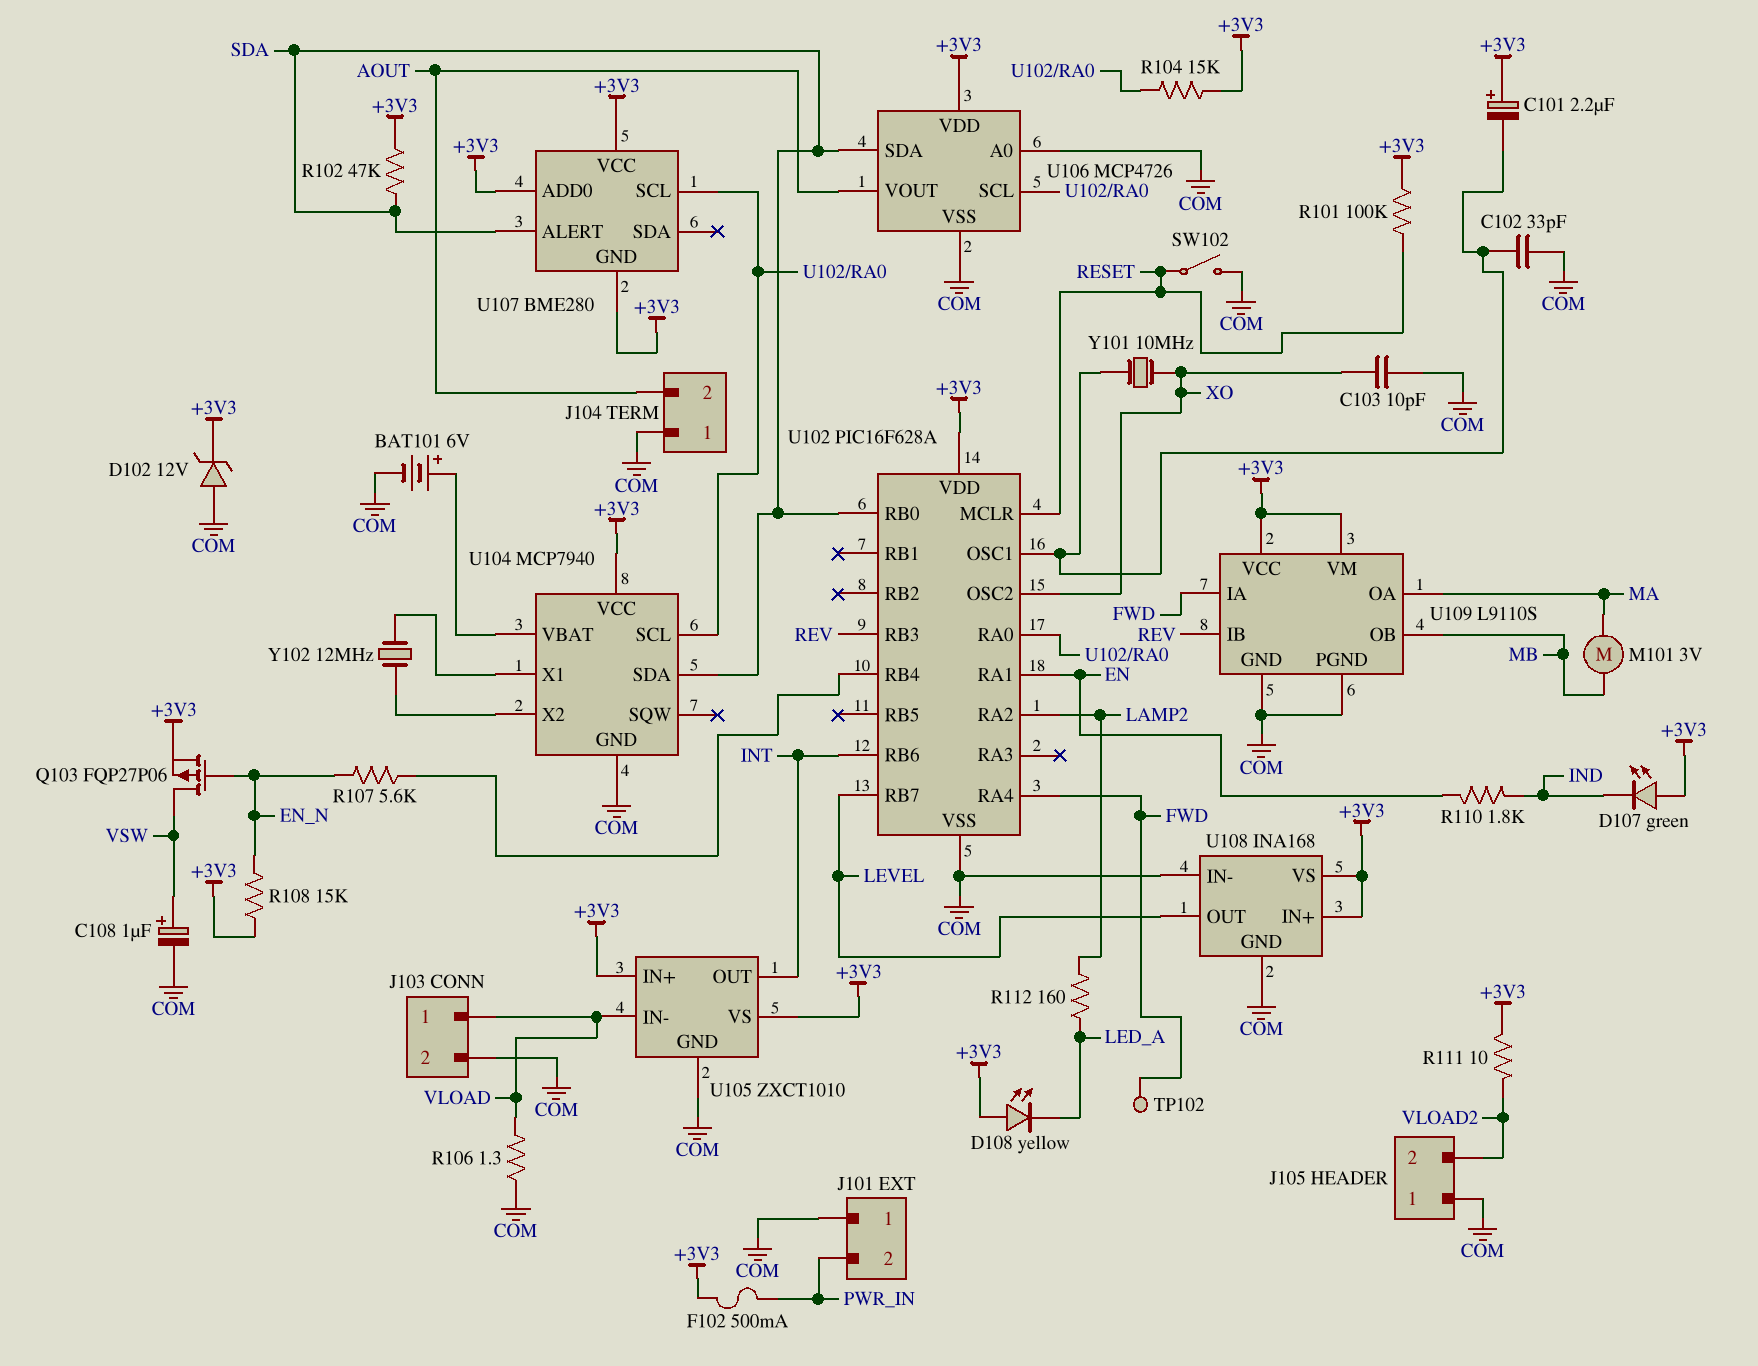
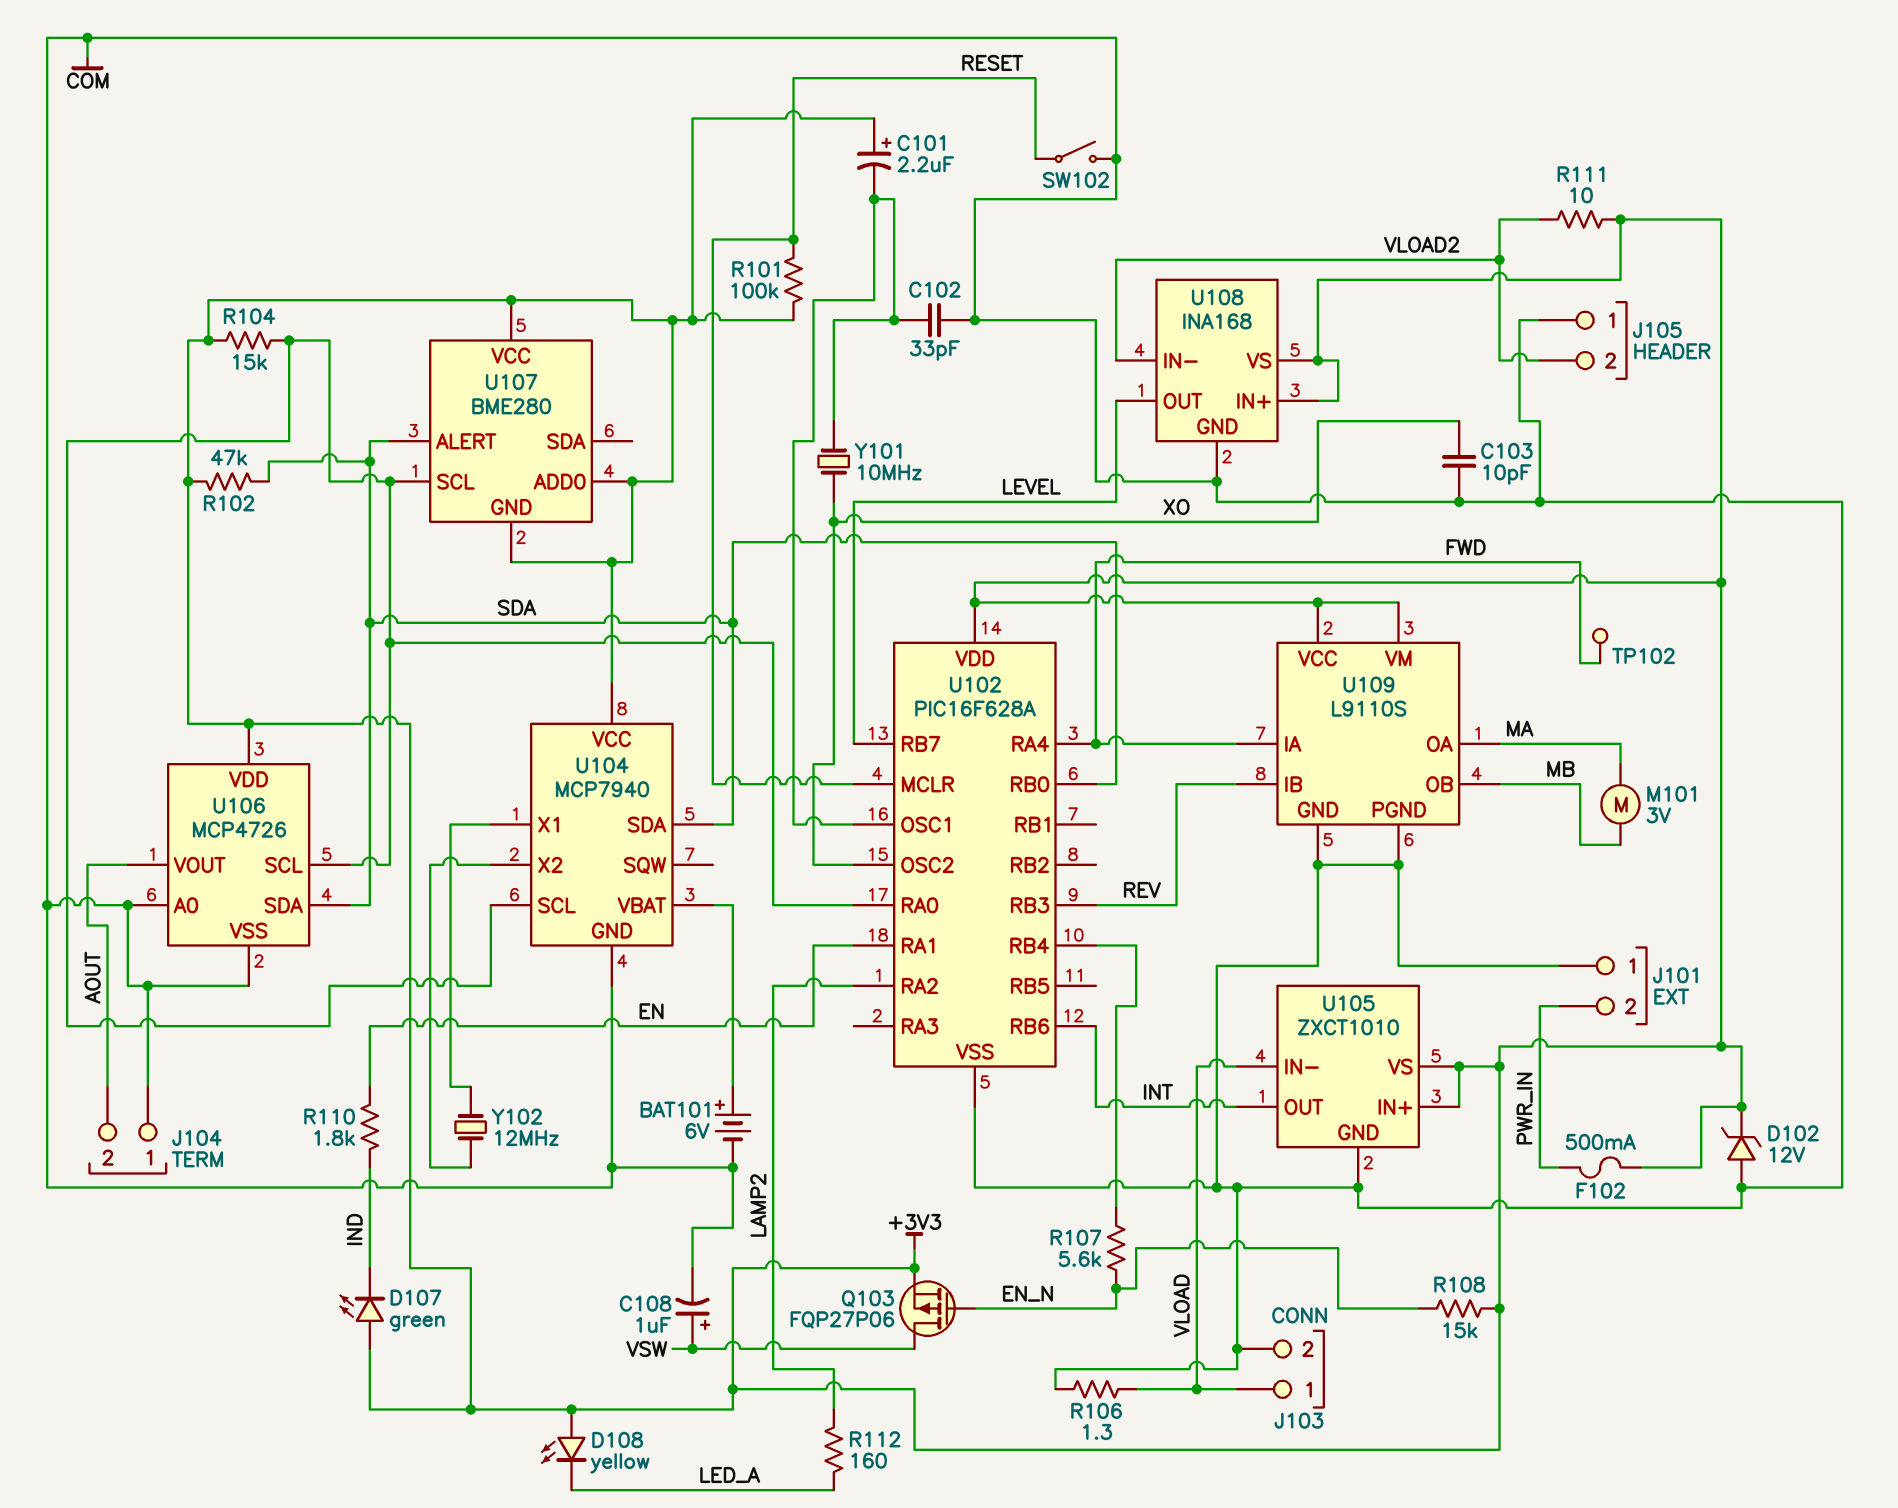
U108 pin IN-: COM -> VLOAD2

